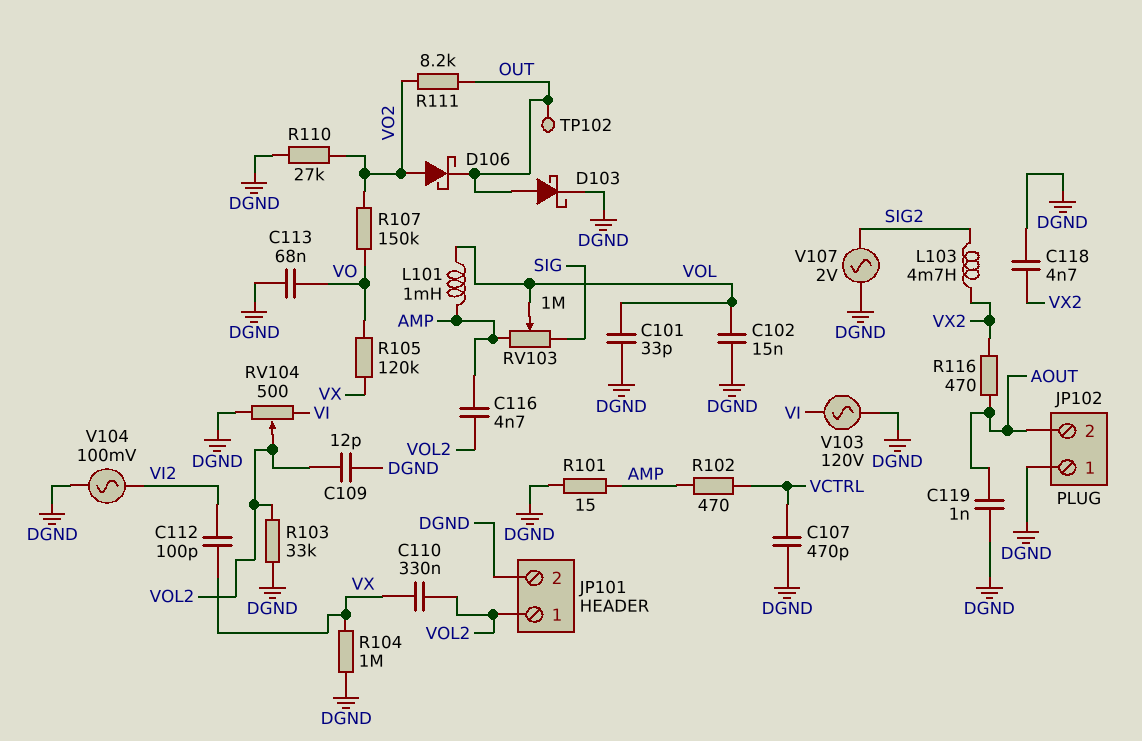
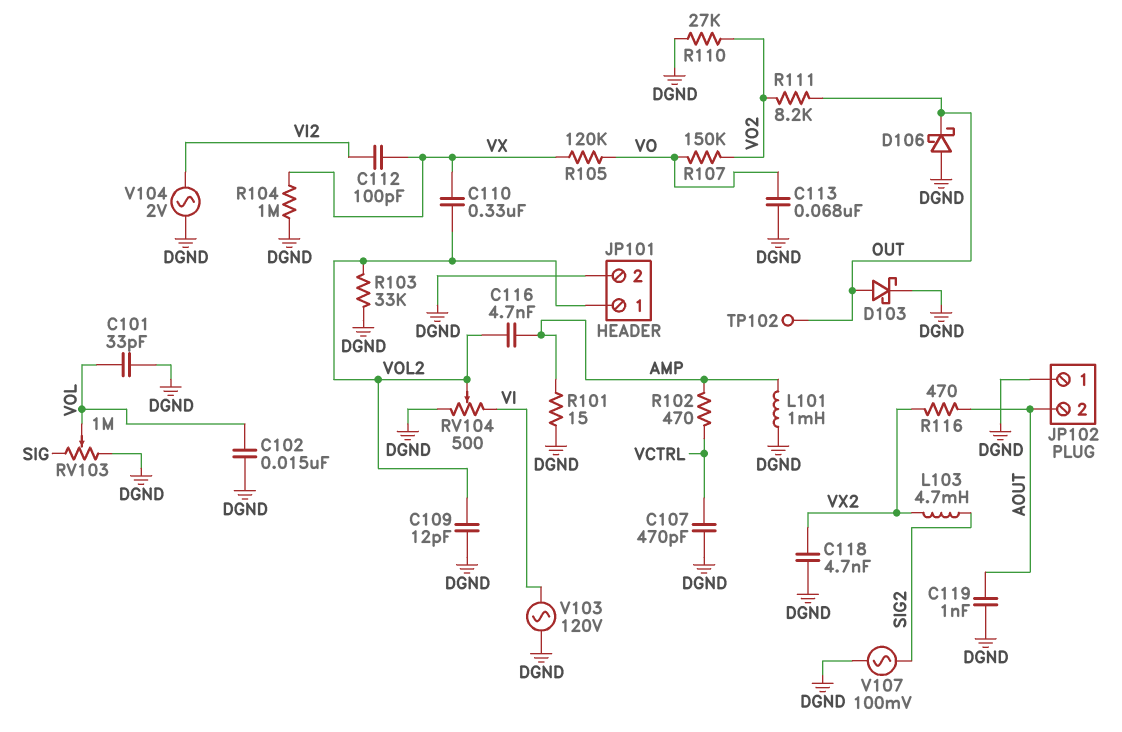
D106: schottky (A VO2, K OUT) -> schottky (A DGND, K OUT)
L101: 1mH (AMP, VOL) -> 1mH (AMP, DGND)
RV103: 1M (AMP, SIG, wiper VOL) -> 1M (DGND, SIG, wiper VOL)
V104: AC 100mV (DGND, VI2) -> AC 2V (DGND, VI2)
V107: AC 2V (DGND, SIG2) -> AC 100mV (DGND, SIG2)

